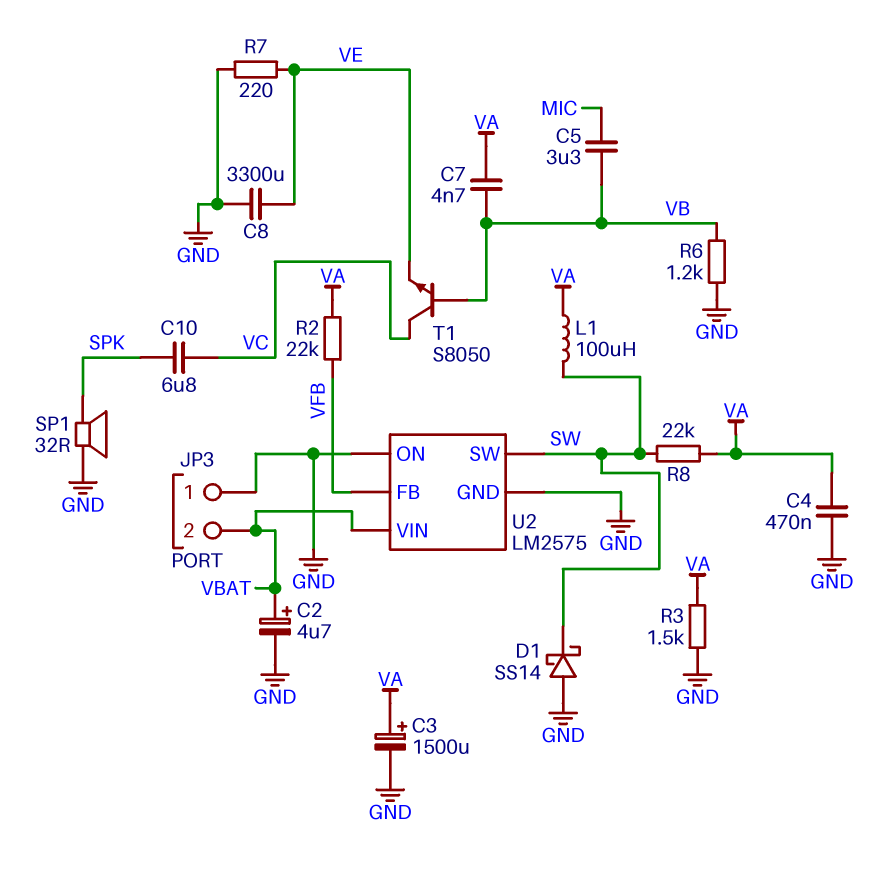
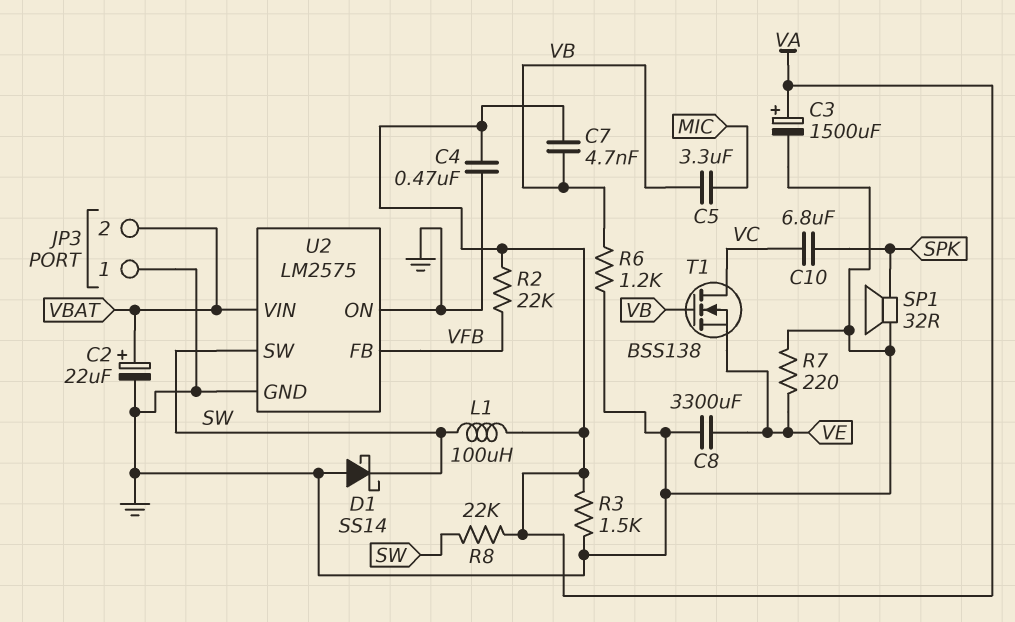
C2: 4.7uF (plus VBAT, minus GND) -> 22uF (plus VBAT, minus GND)
T1: NPN S8050 (B VB, C VC, E VE) -> NMOS BSS138 (G VB, D VC, S VE)

